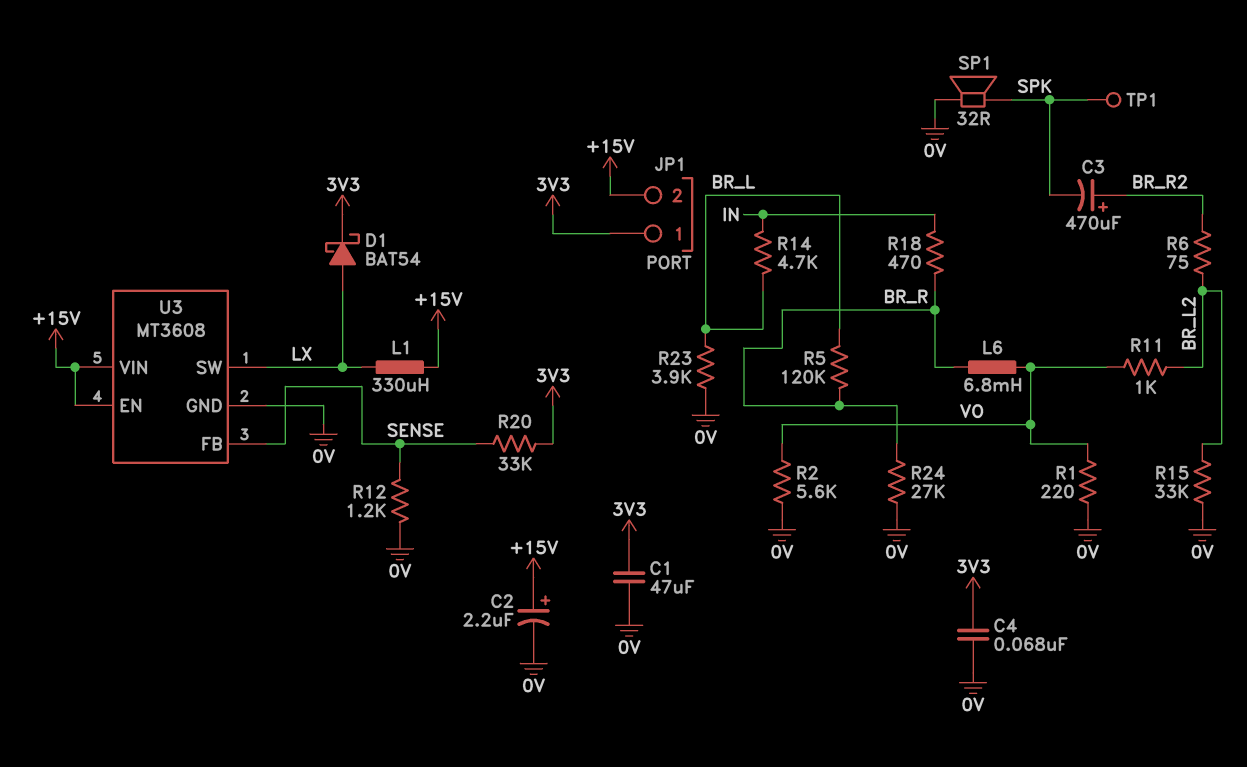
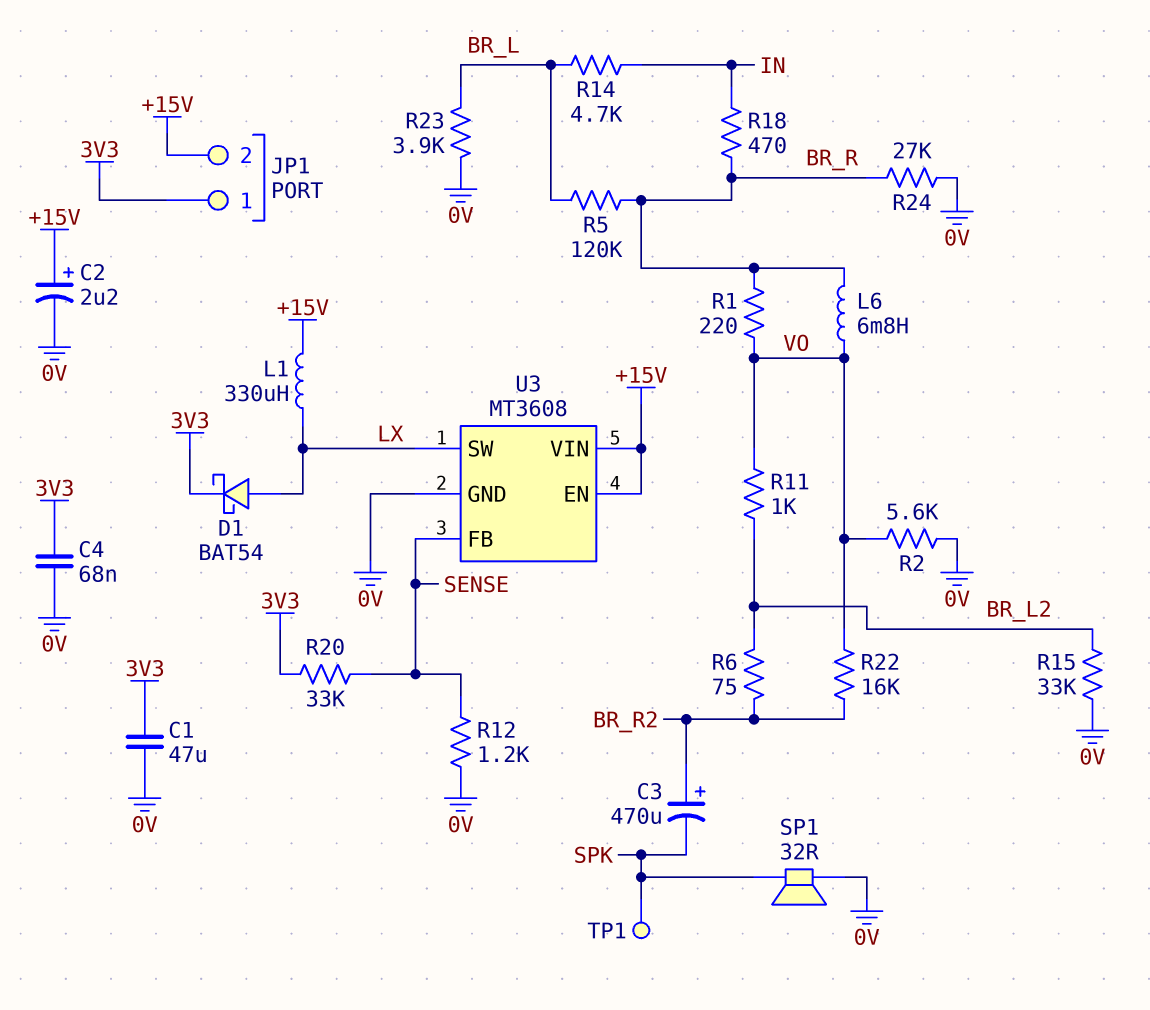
R1: 220 (0V, VO) -> 220 (BR_R, VO)
R22: none -> 16k (BR_R2, VO)

